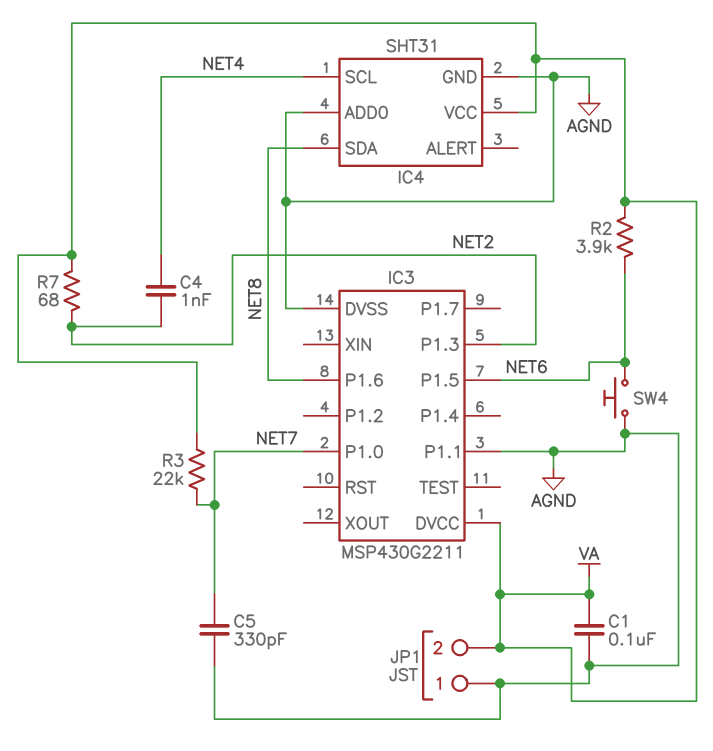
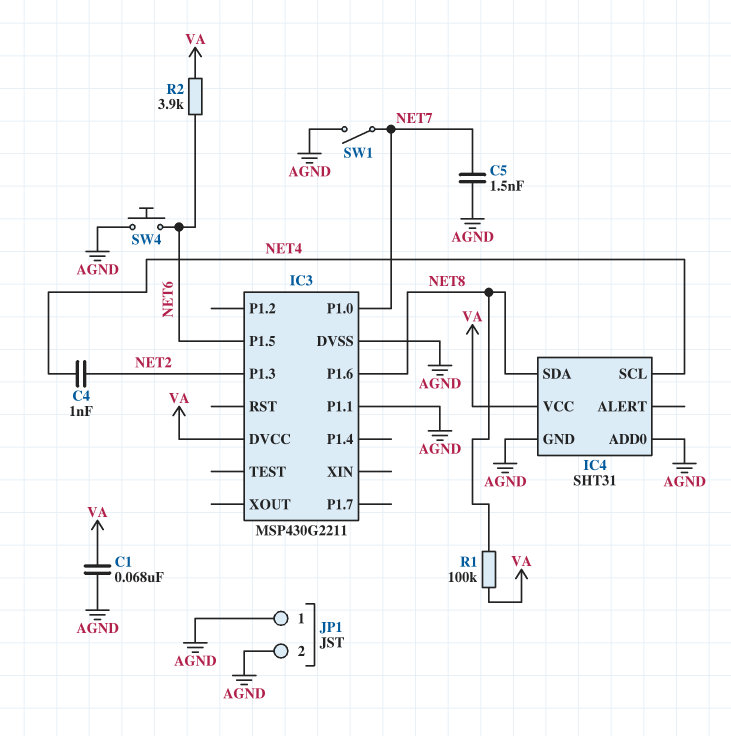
C1: 100nF (AGND, VA) -> 68nF (AGND, VA)
C5: 330pF (AGND, NET7) -> 1.5nF (AGND, NET7)
JP1 pin 2: VA -> AGND
R1: none -> 100k (NET8, VA)
R3: 22k (NET7, VA) -> none
R7: 68 (NET2, VA) -> none
SW1: none -> switch (AGND, NET7)

